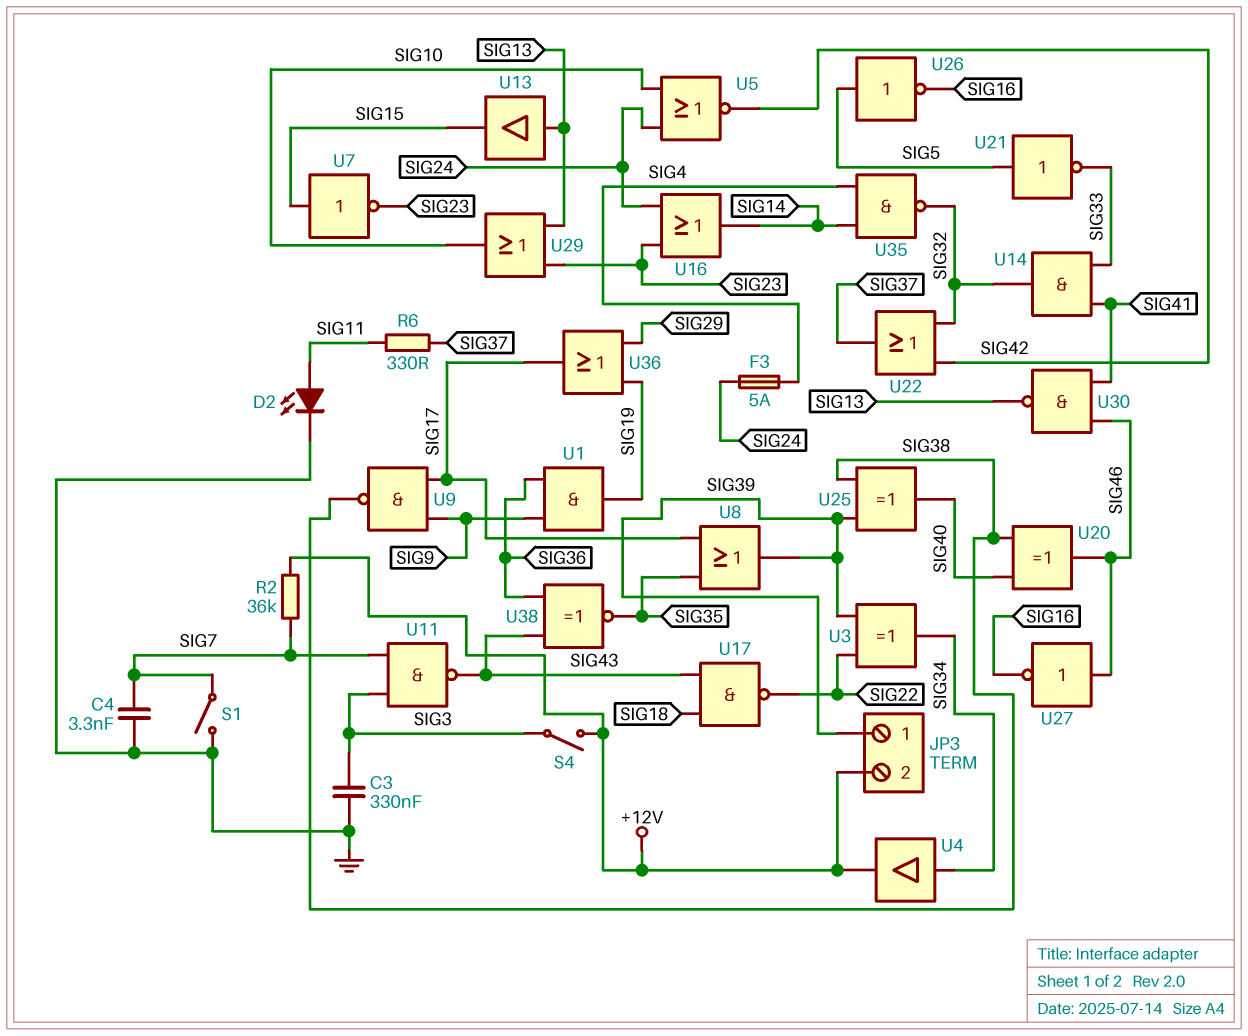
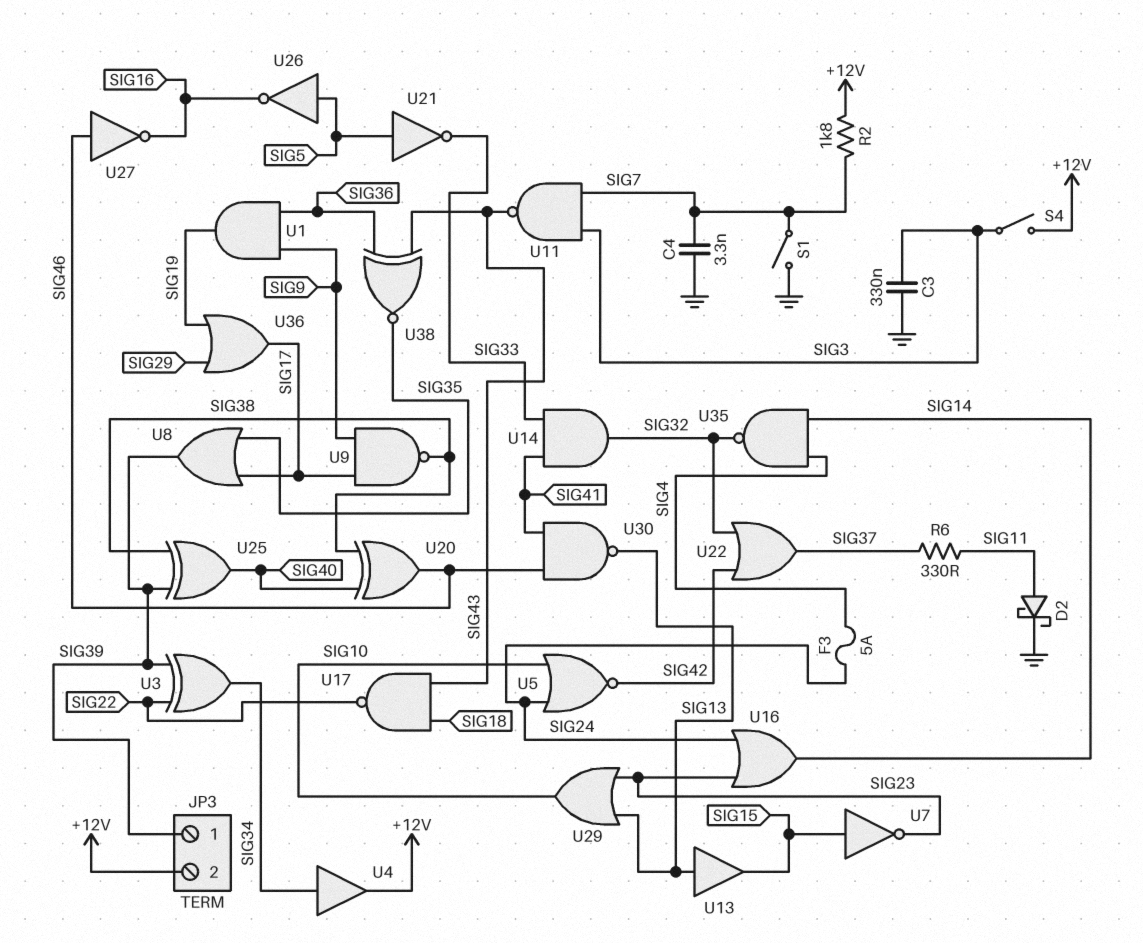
D2: LED (A SIG11, K GND) -> schottky (A SIG11, K GND)
R2: 36k (+12V, SIG7) -> 1.8k (+12V, SIG7)

